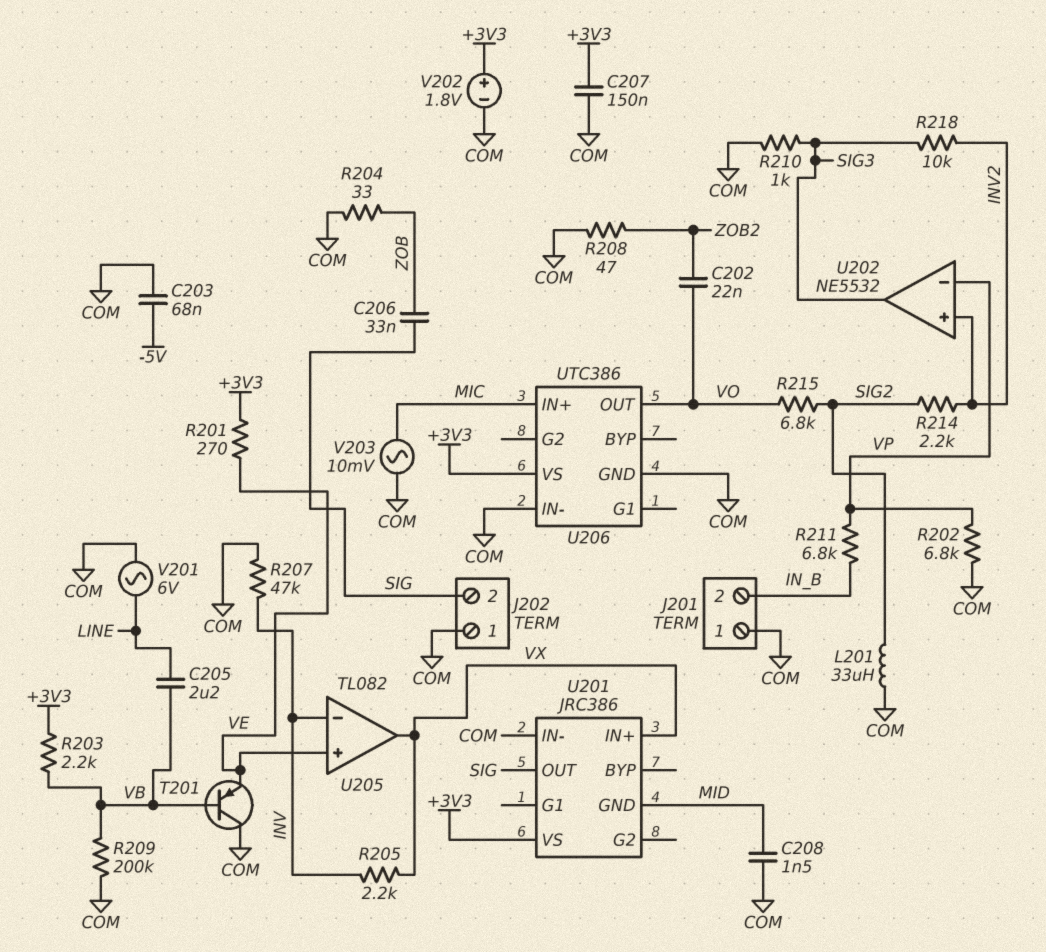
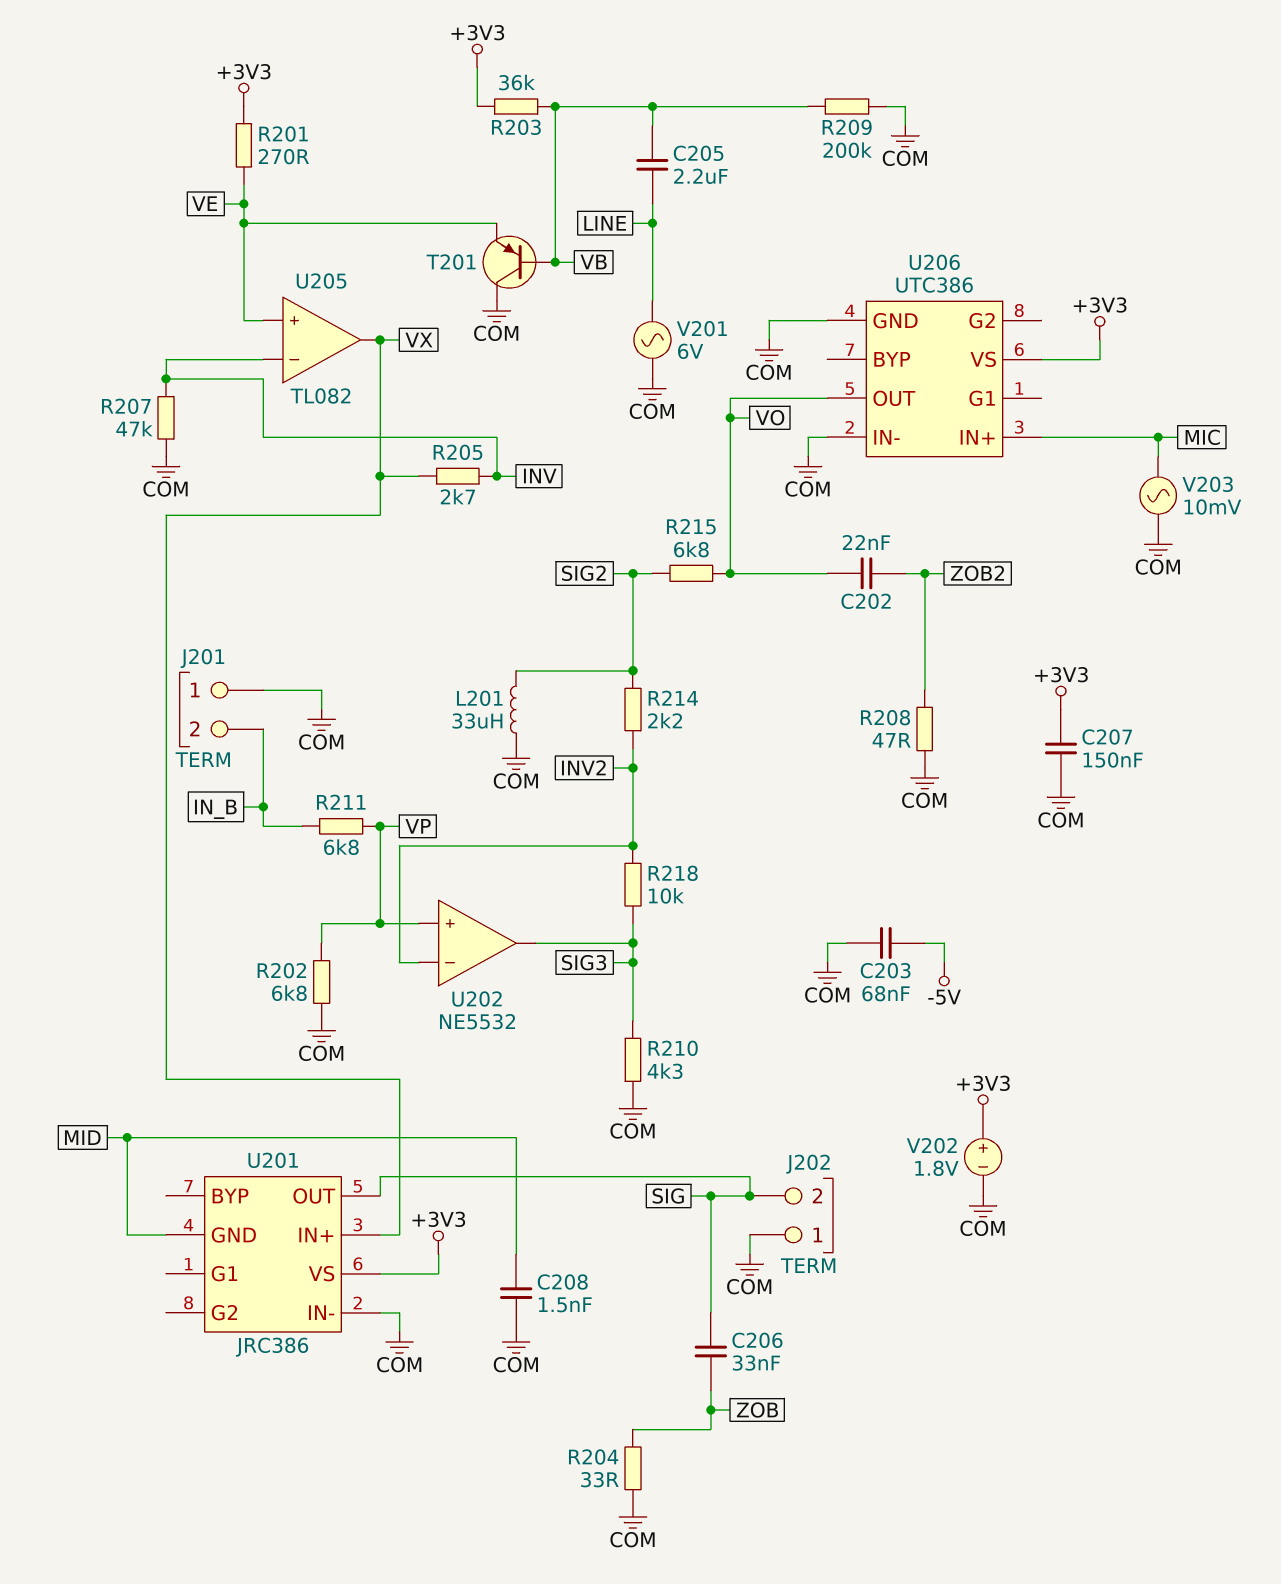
R203: 2.2k (+3V3, VB) -> 36k (+3V3, VB)
R205: 2.2k (INV, VX) -> 2.7k (INV, VX)
R210: 1k (COM, SIG3) -> 4.3k (COM, SIG3)
U202 pin in+: INV2 -> VP
U202 pin in-: VP -> INV2

